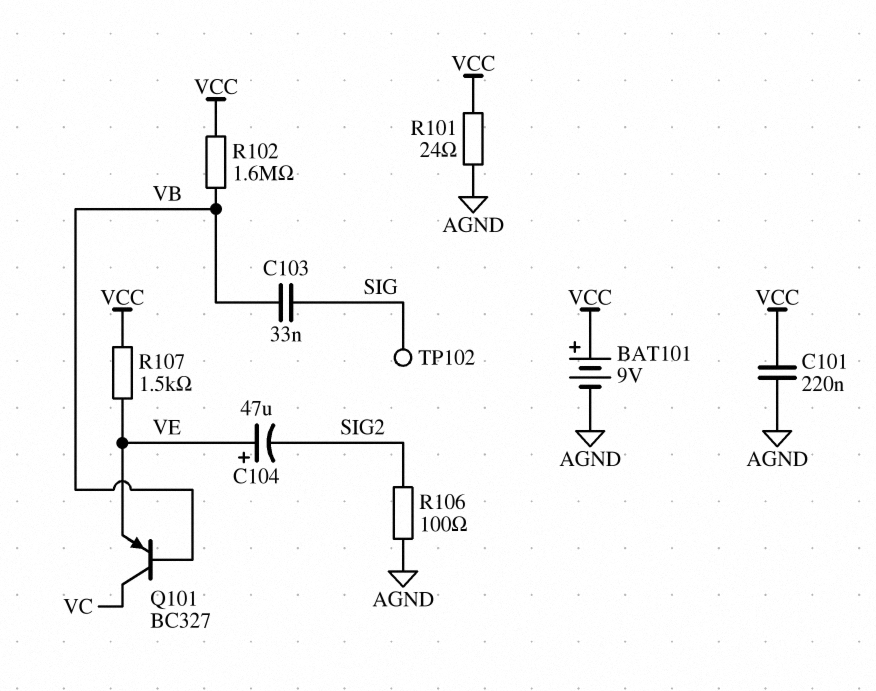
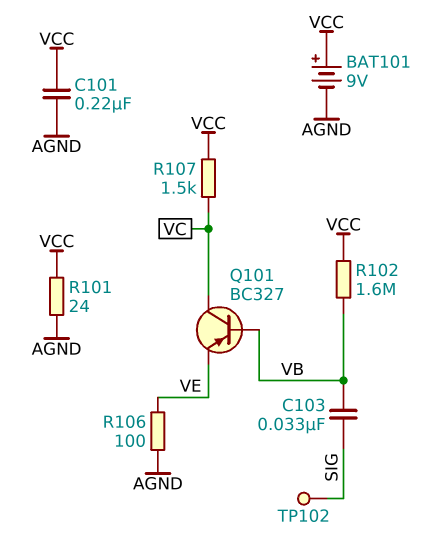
C104: 47uF (plus VE, minus SIG2) -> none
R106: 100 (AGND, SIG2) -> 100 (AGND, VE)
R107: 1.5k (VCC, VE) -> 1.5k (VC, VCC)

